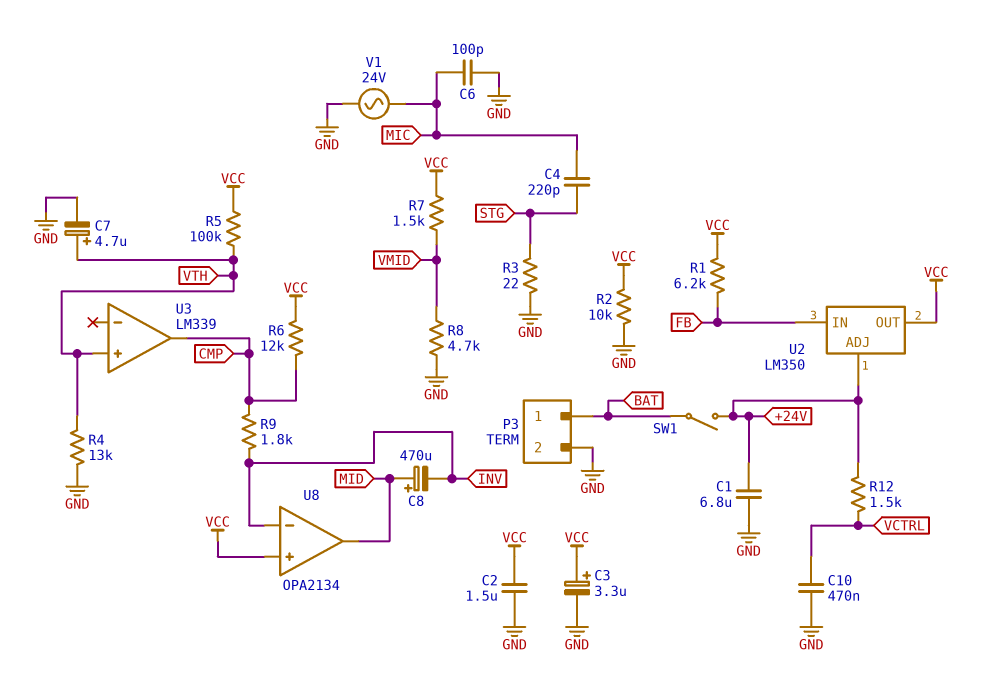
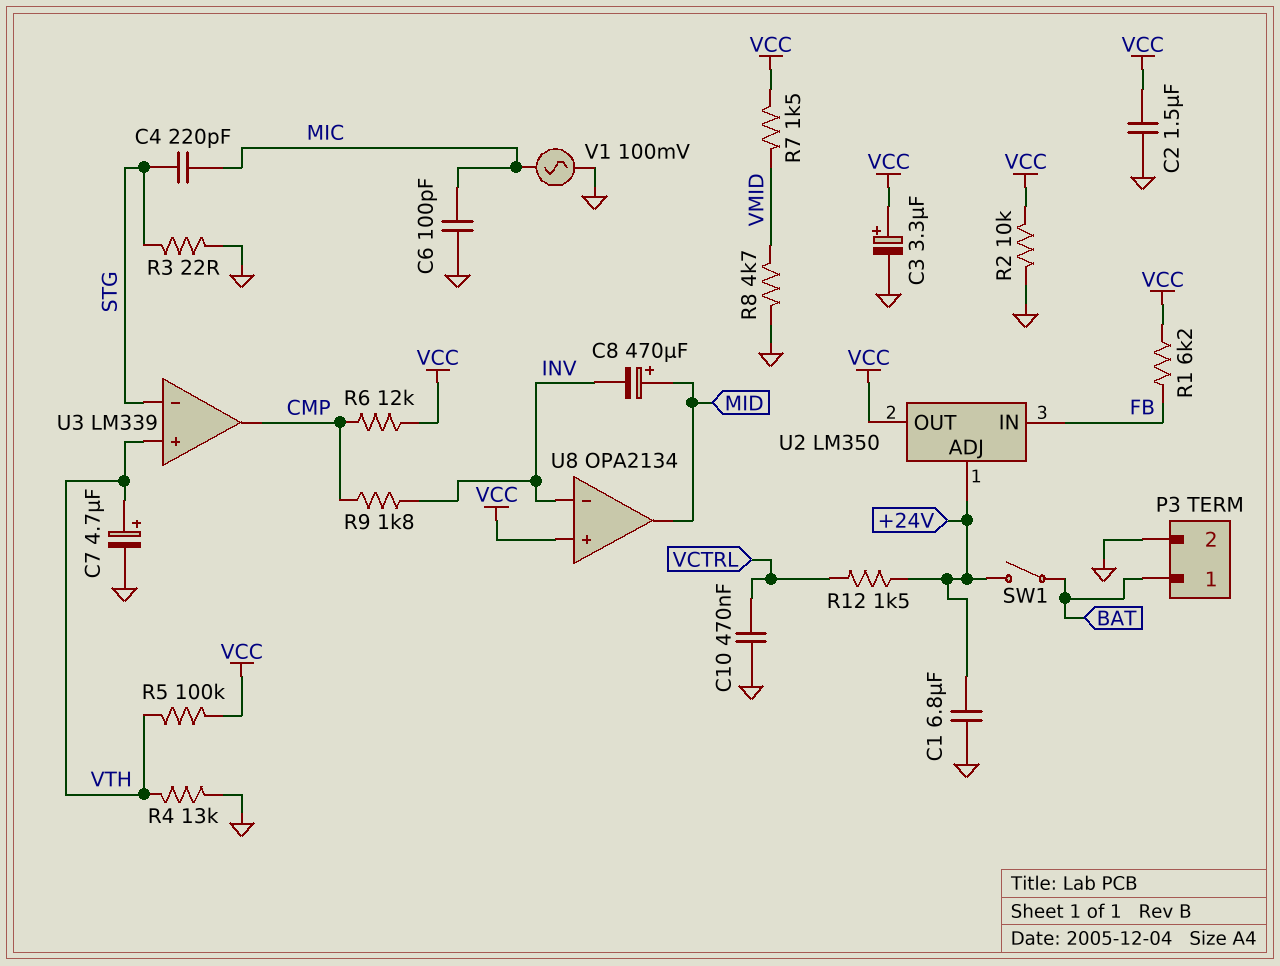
U3 pin in-: none -> STG
V1: AC 24V (GND, MIC) -> AC 100mV (GND, MIC)

